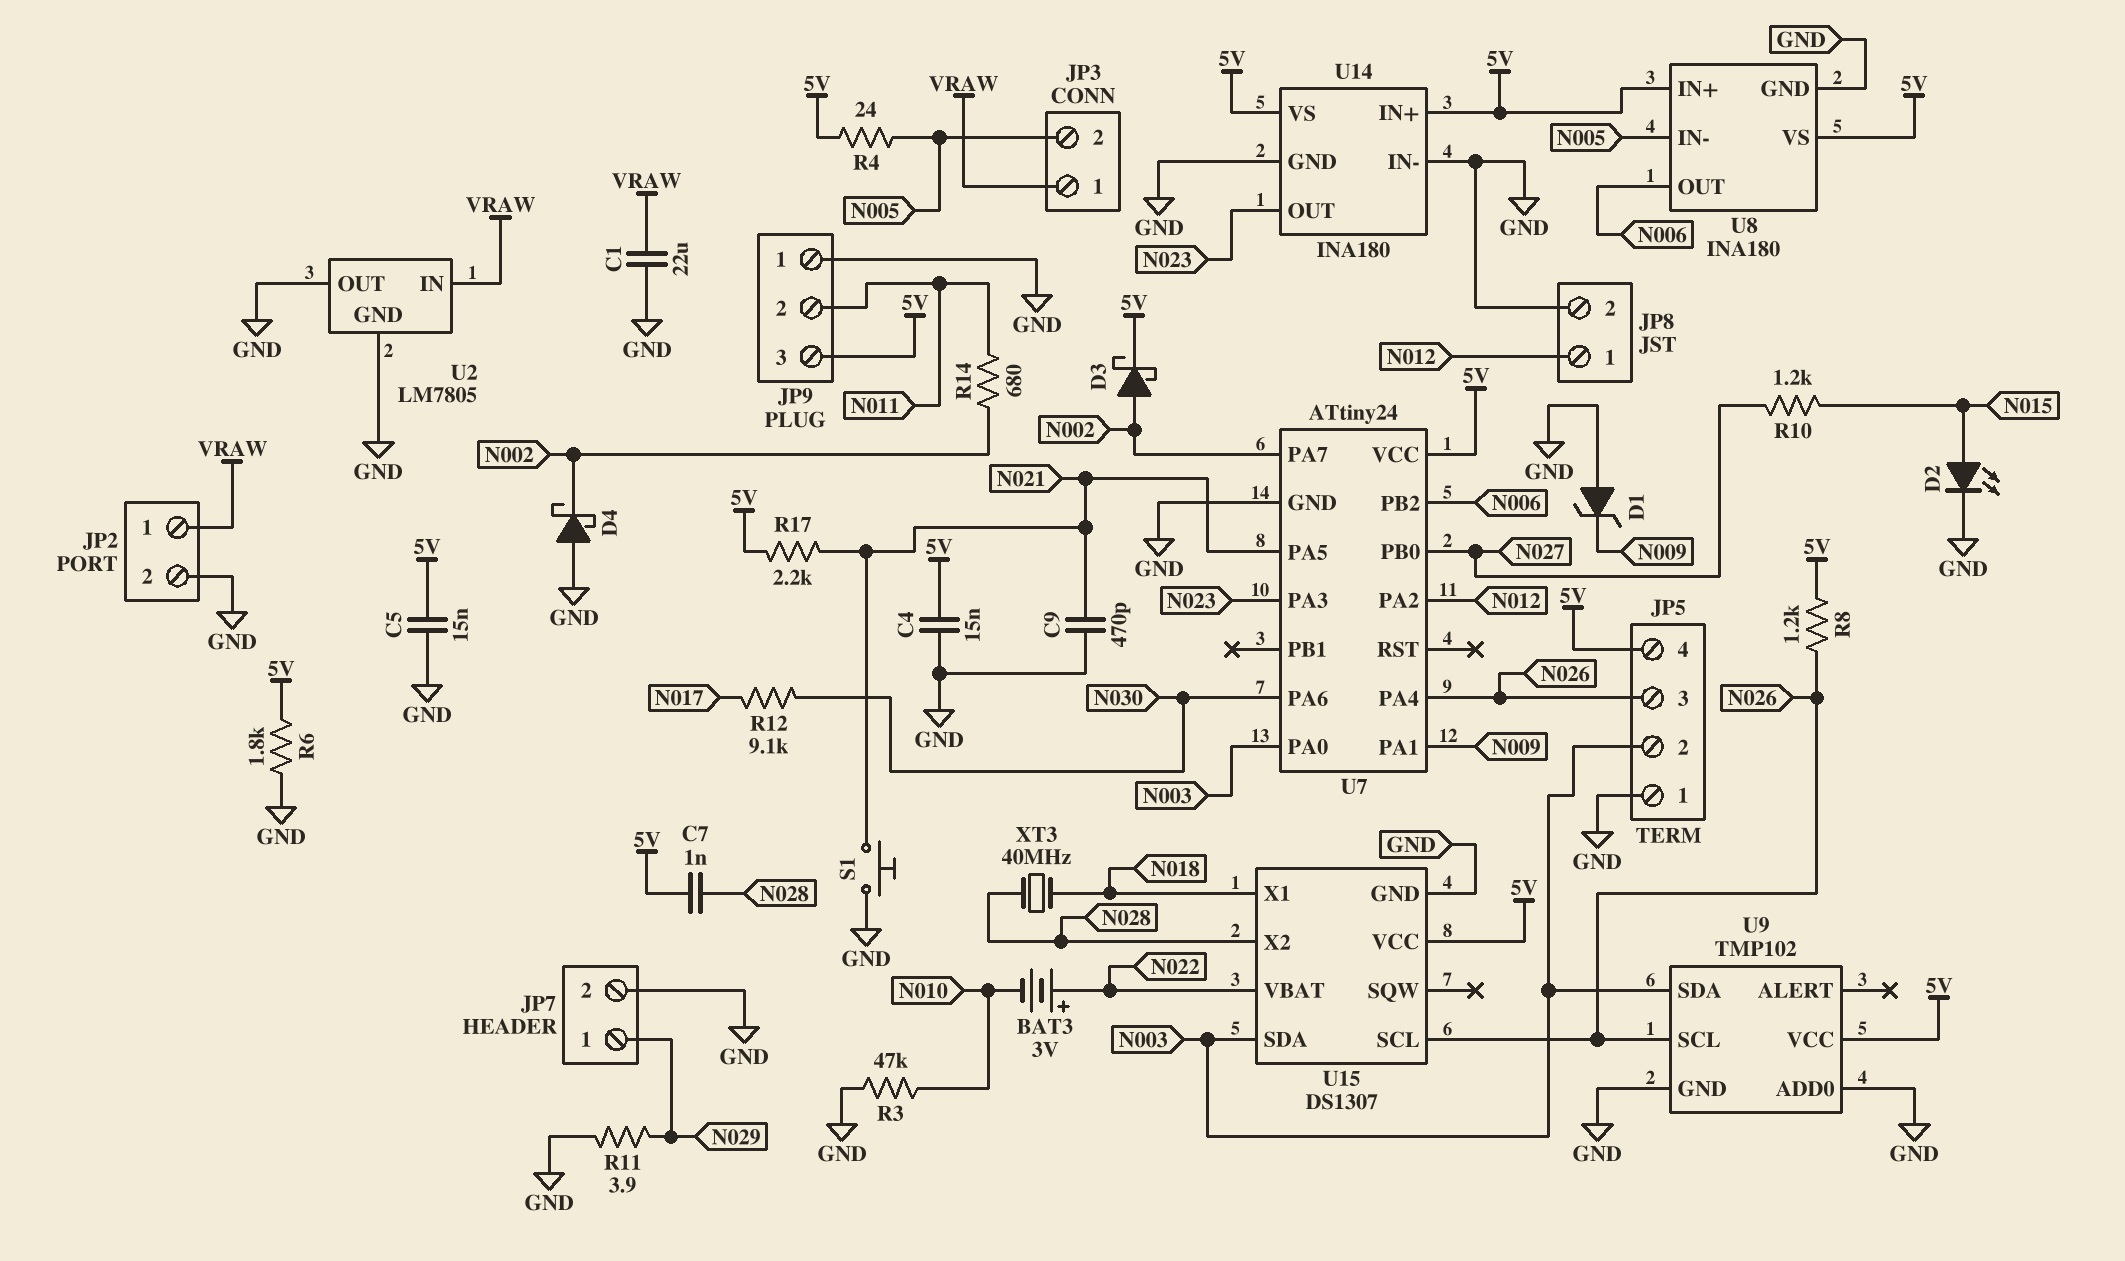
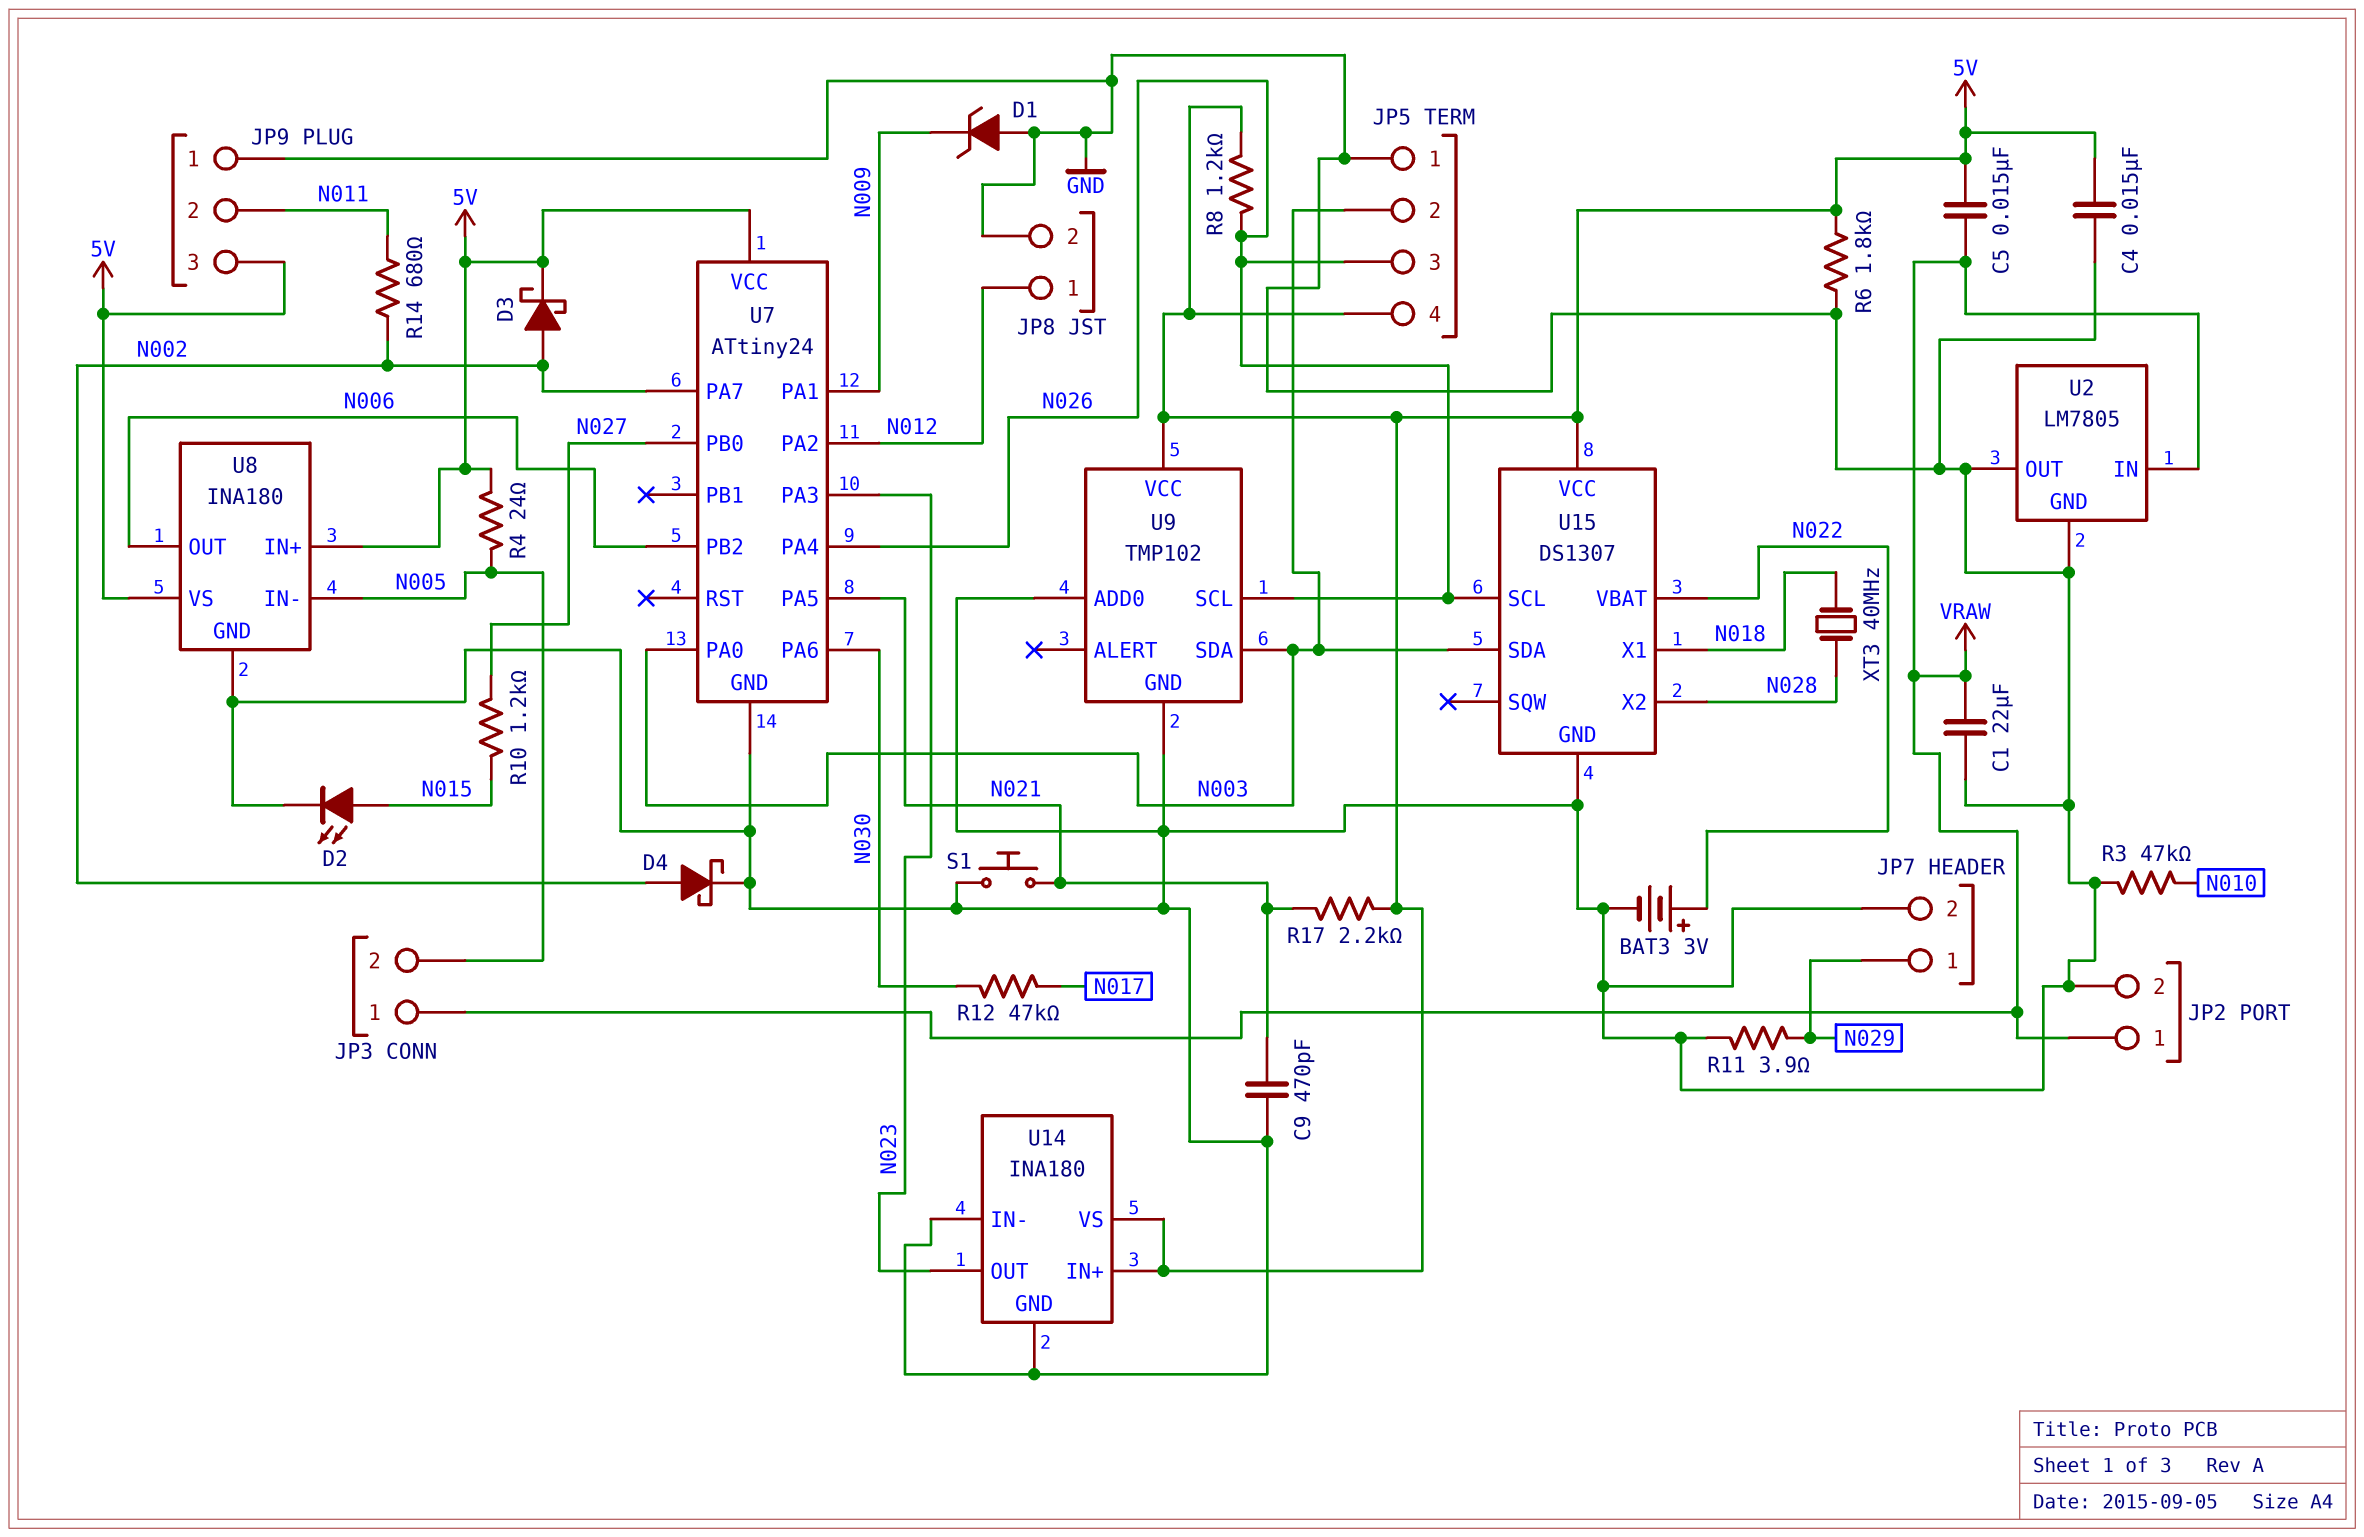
BAT3: 3V (plus N022, minus N010) -> 3V (plus N022, minus GND)
C5: 15nF (5V, GND) -> 15nF (5V, VRAW)
C7: 1nF (5V, N028) -> none
D4: schottky (A GND, K N002) -> schottky (A N002, K GND)
R12: 9.1k (N017, N030) -> 47k (N017, N030)

